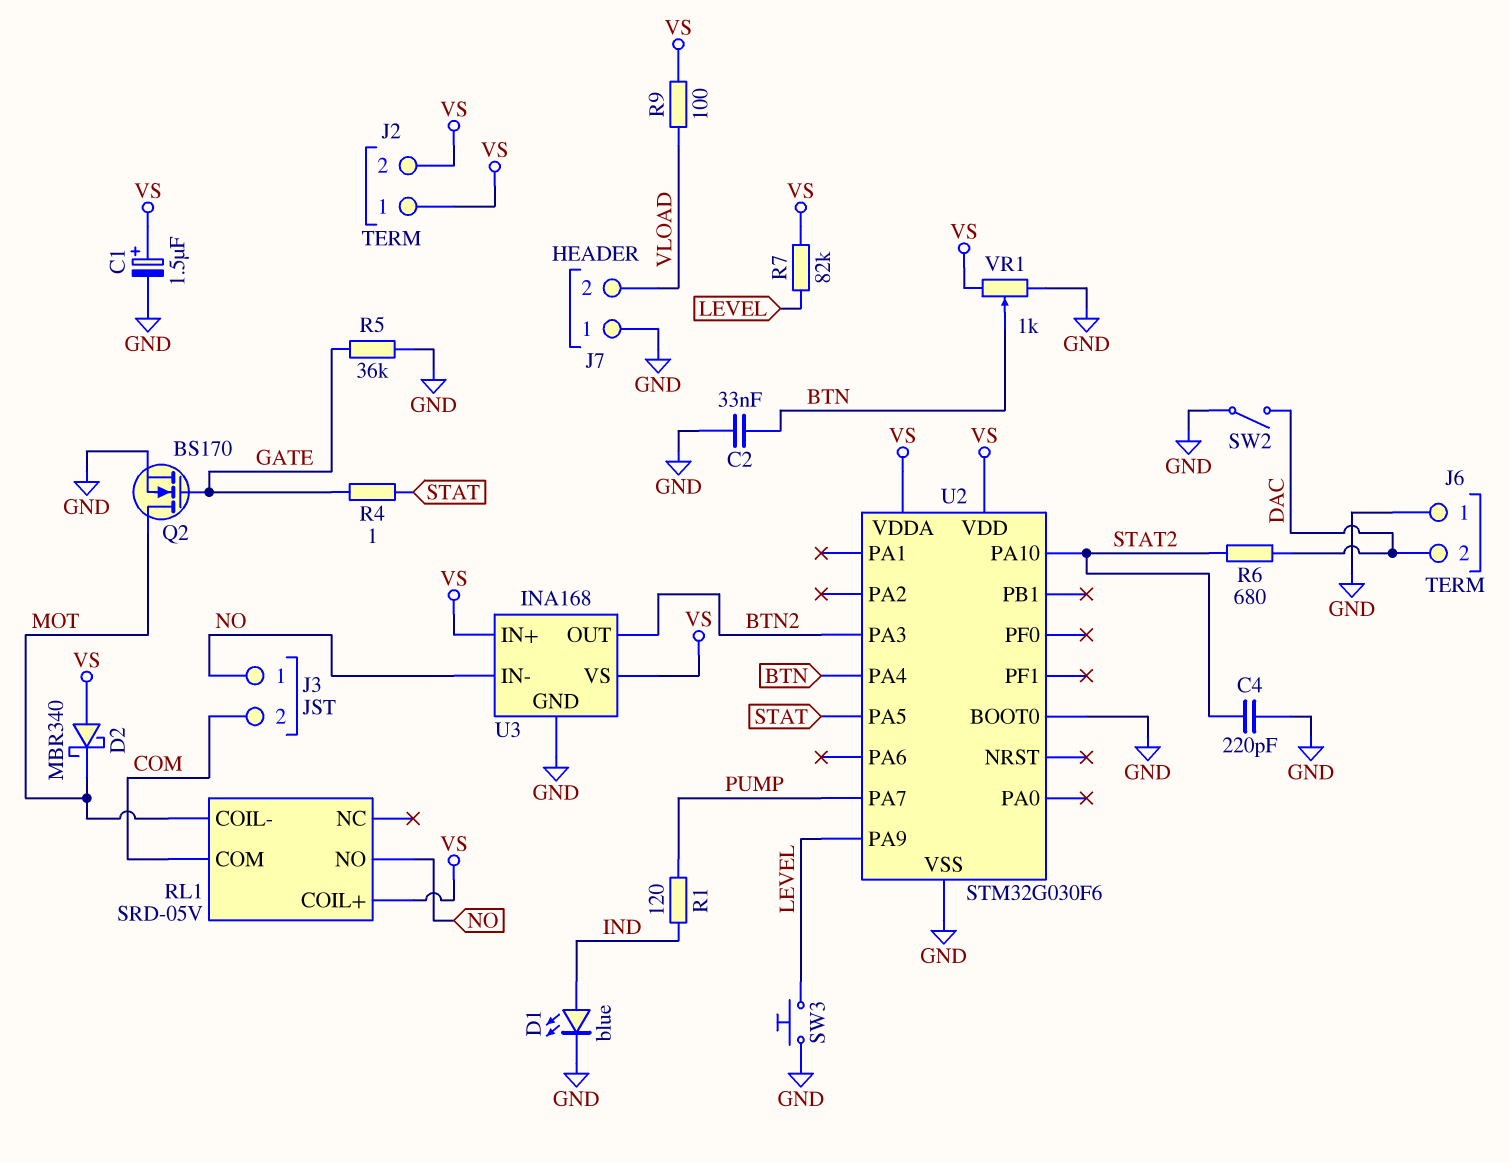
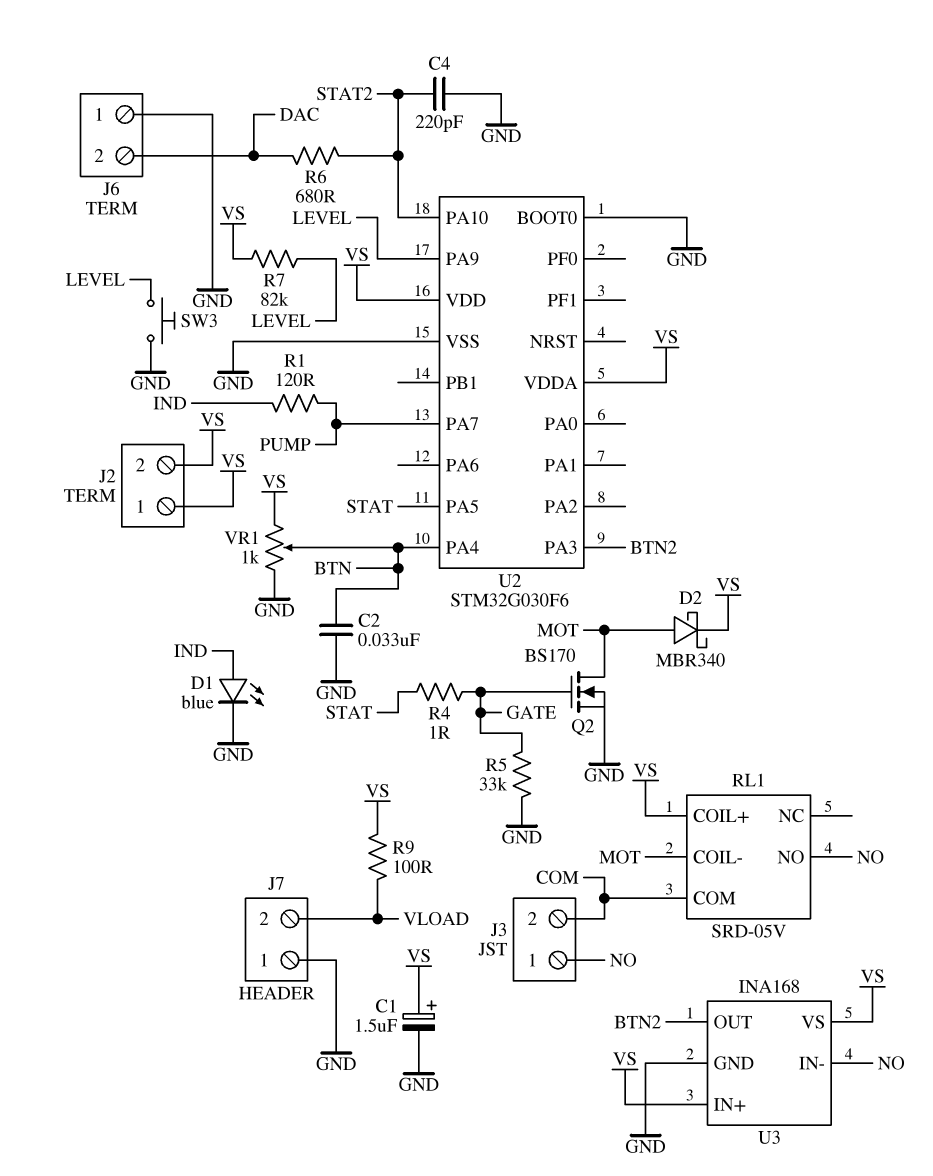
D2: schottky MBR340 (A VS, K MOT) -> schottky MBR340 (A MOT, K VS)
R5: 36k (GATE, GND) -> 33k (GATE, GND)
SW2: switch (DAC, GND) -> none

